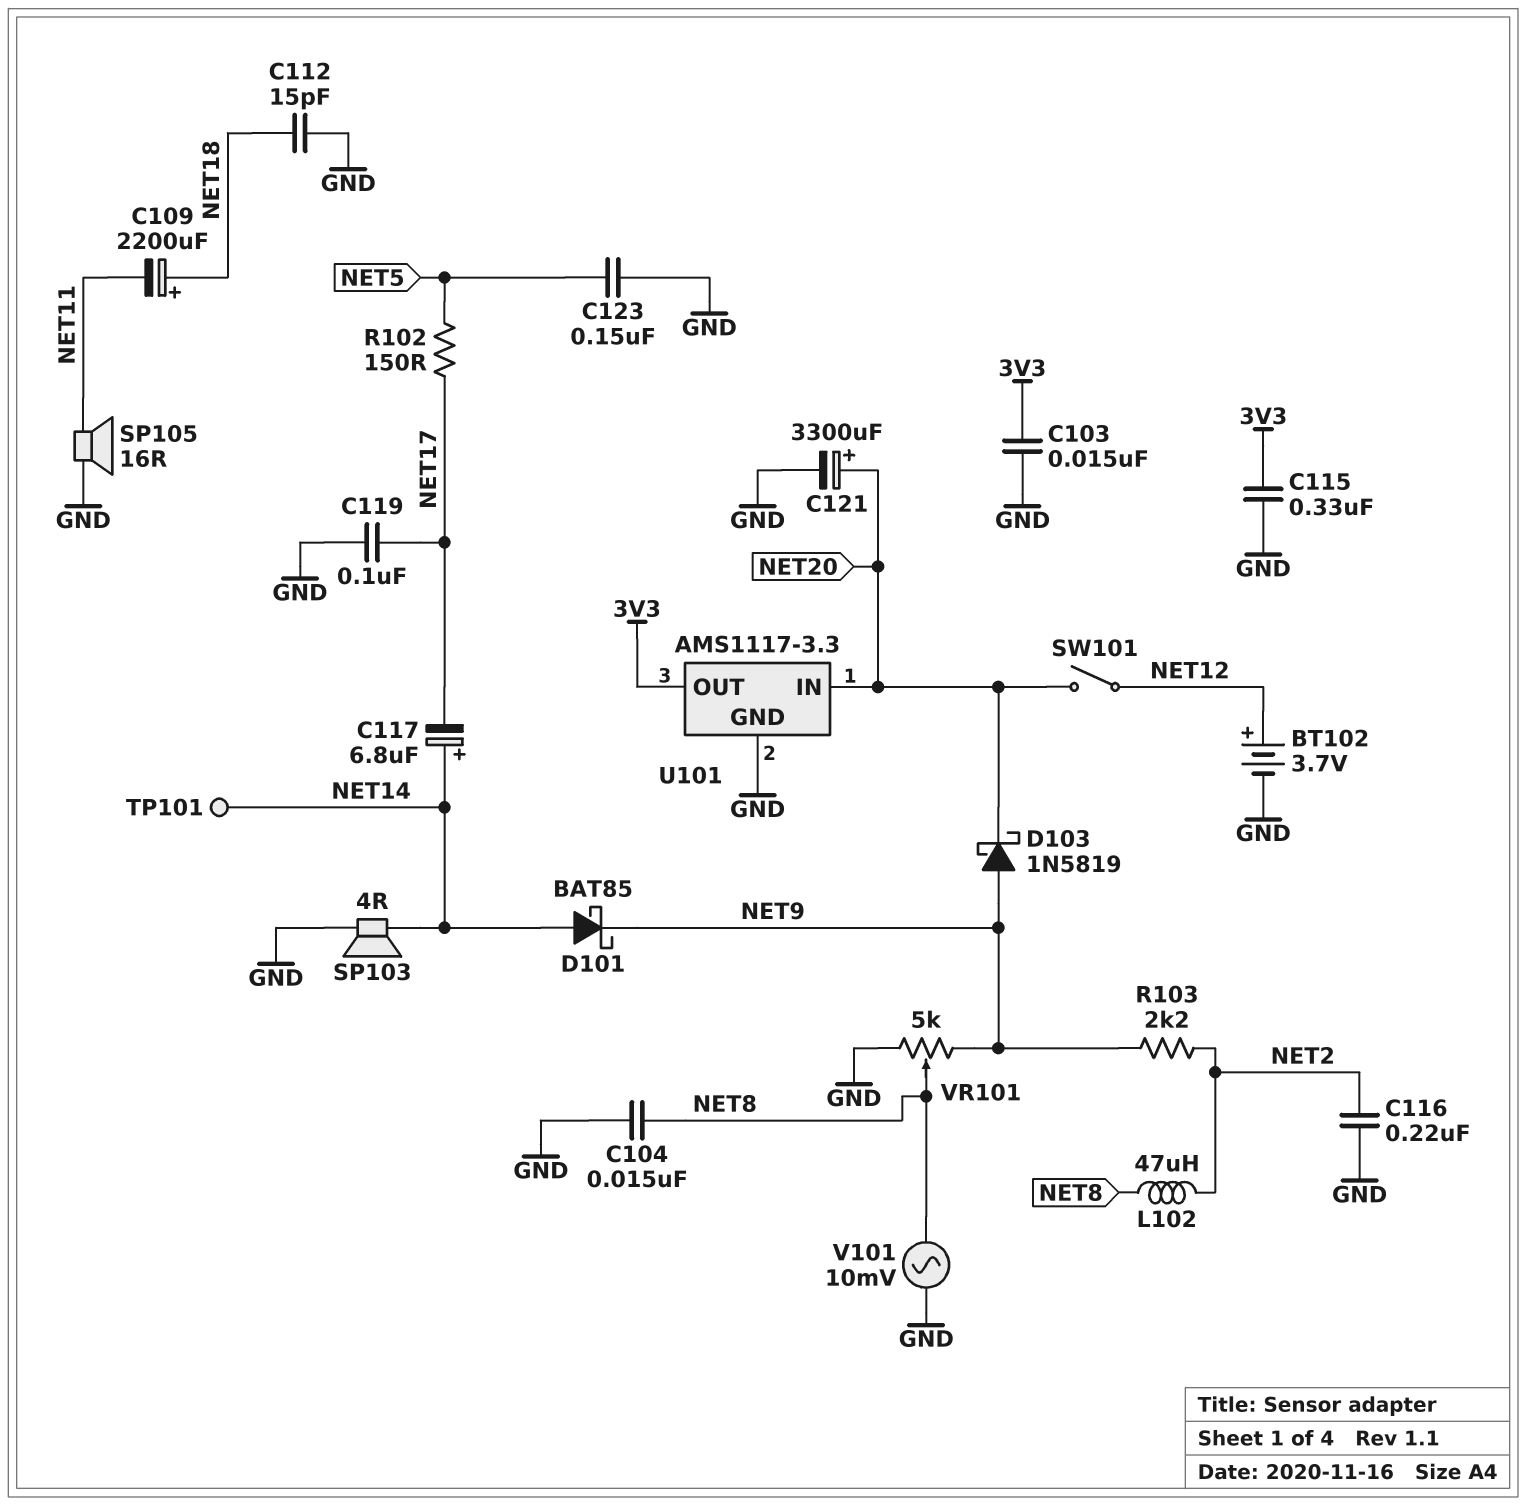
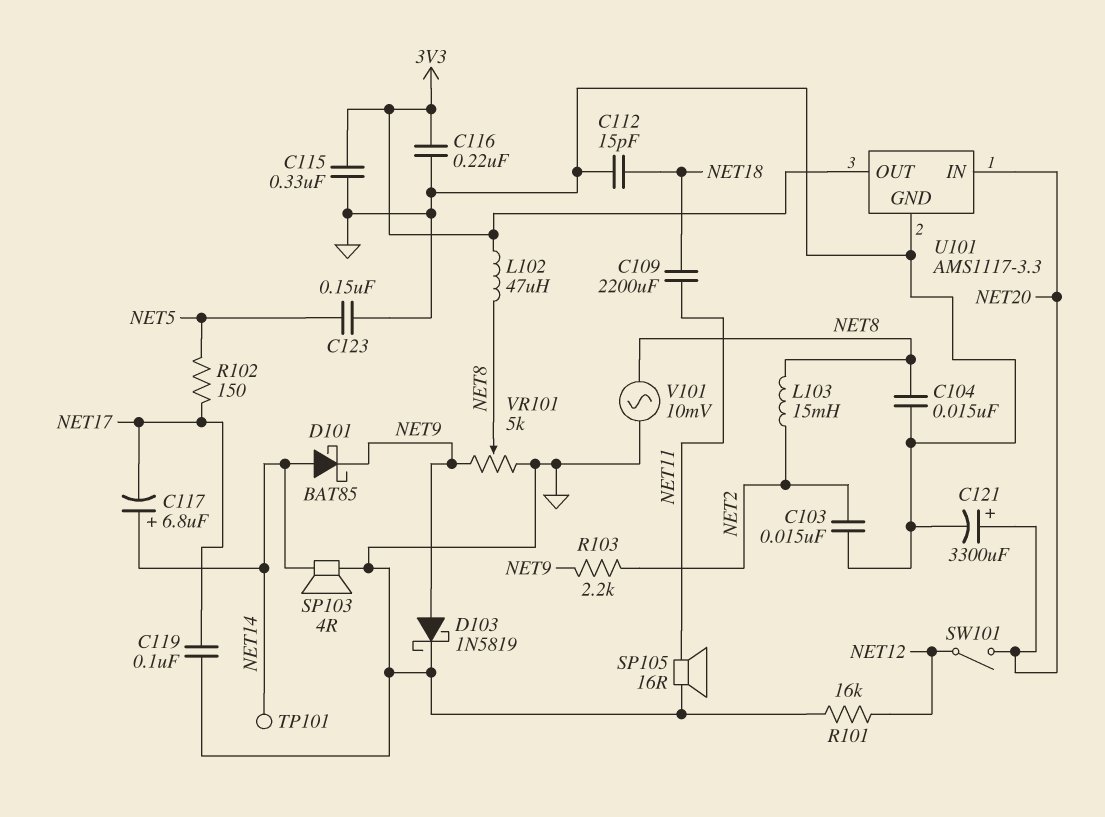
BT102: 3.7V (plus NET12, minus GND) -> none
C103: 15nF (3V3, GND) -> 15nF (GND, NET2)
C109: 2200uF (plus NET18, minus NET11) -> 2200uF (NET11, NET18)
C116: 220nF (GND, NET2) -> 220nF (3V3, GND)
D103: schottky 1N5819 (A NET9, K NET20) -> schottky 1N5819 (A NET9, K GND)
L102: 47uH (NET2, NET8) -> 47uH (3V3, NET8)
L103: none -> 15mH (NET2, NET8)
R101: none -> 16k (GND, NET12)

